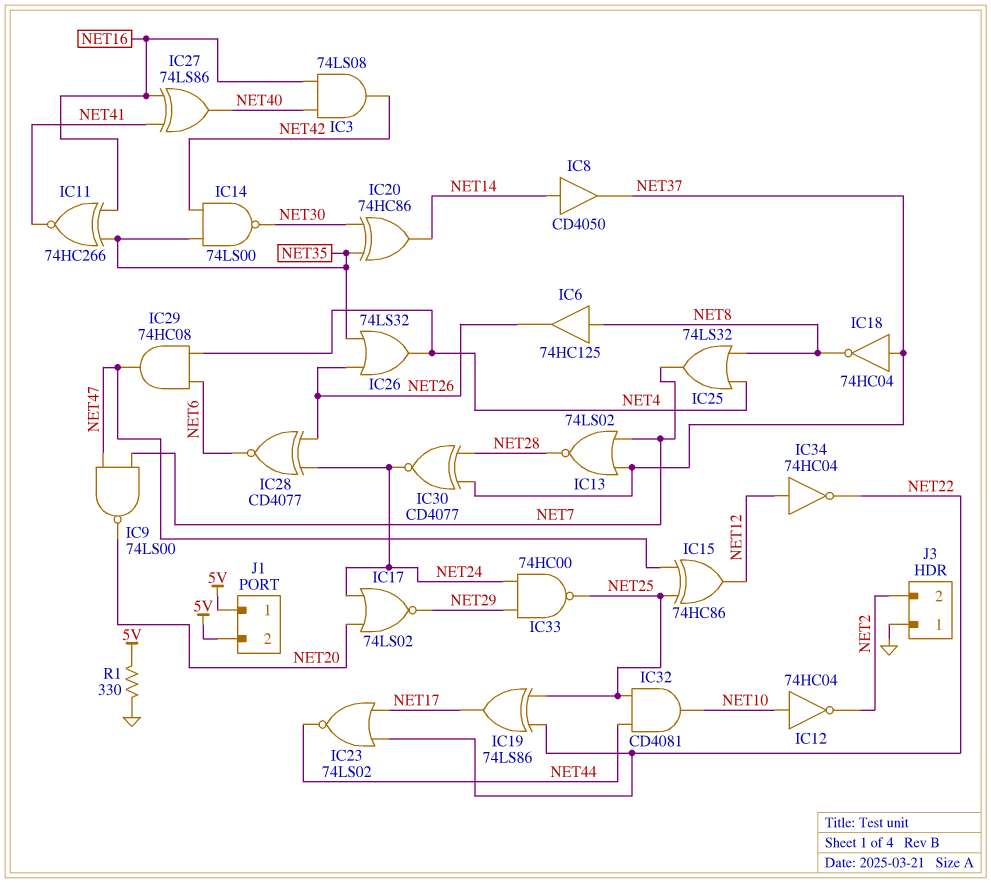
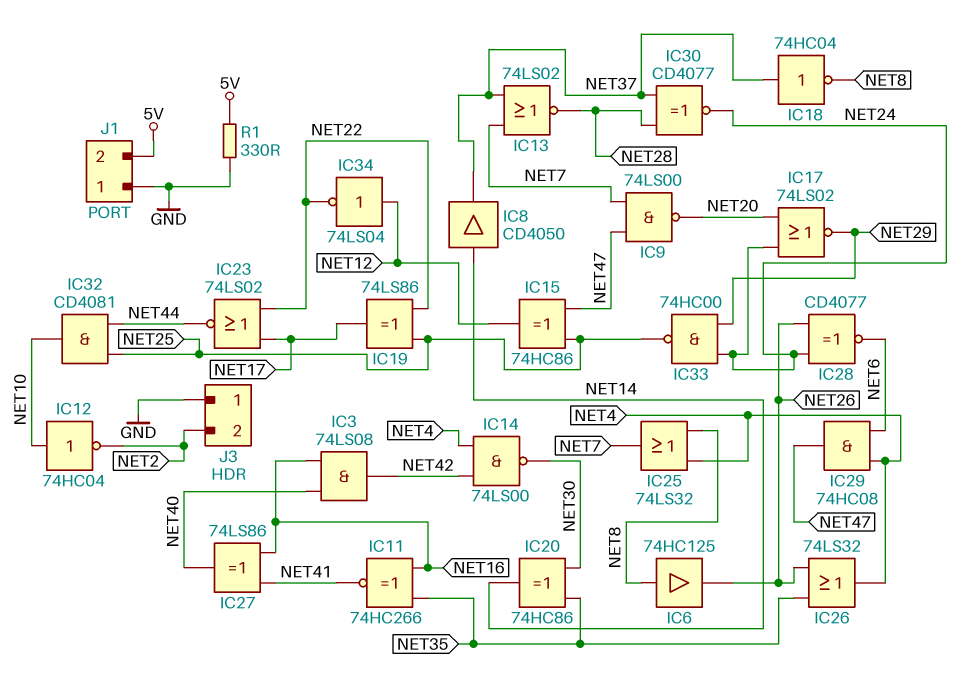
IC14: NAND 74LS00 (in NET35, in NET42, out NET30) -> NAND 74LS00 (in NET4, in NET42, out NET30)
IC34: NOT 74HC04 (in NET12, out NET22) -> NOT 74LS04 (in NET12, out NET22)
J1 pin 1: 5V -> GND

